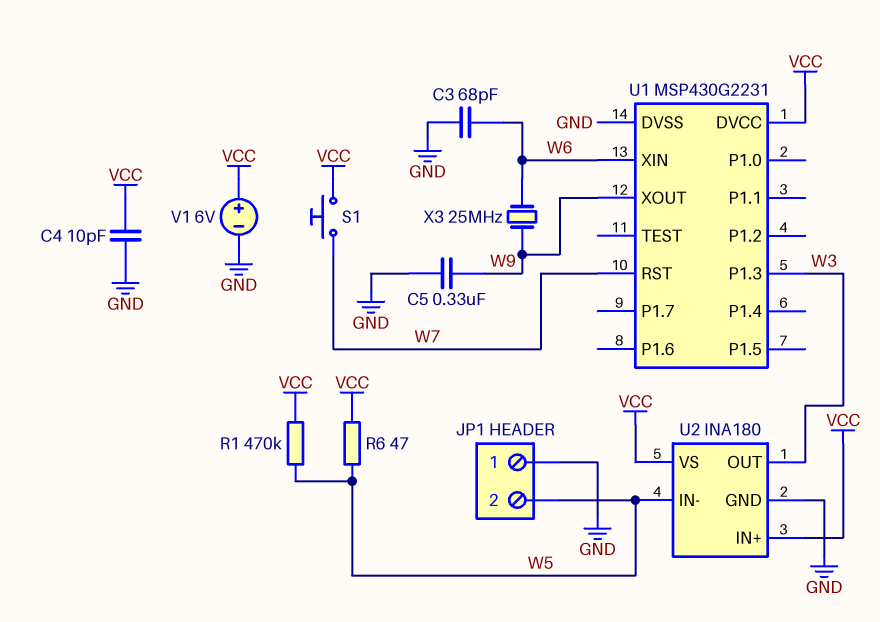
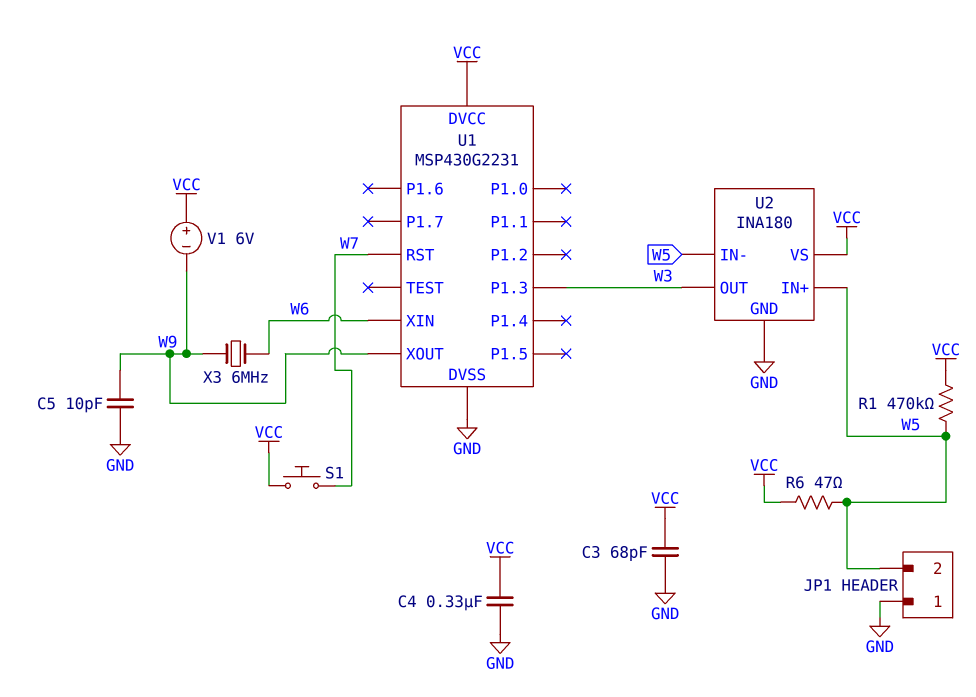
C3: 68pF (GND, W6) -> 68pF (GND, VCC)
C4: 10pF (GND, VCC) -> 330nF (GND, VCC)
C5: 330nF (GND, W9) -> 10pF (GND, W9)
U2 pin IN+: VCC -> W5
V1: 6V (plus VCC, minus GND) -> 6V (plus VCC, minus W9)
X3: 25MHz (W6, W9) -> 6MHz (W6, W9)

